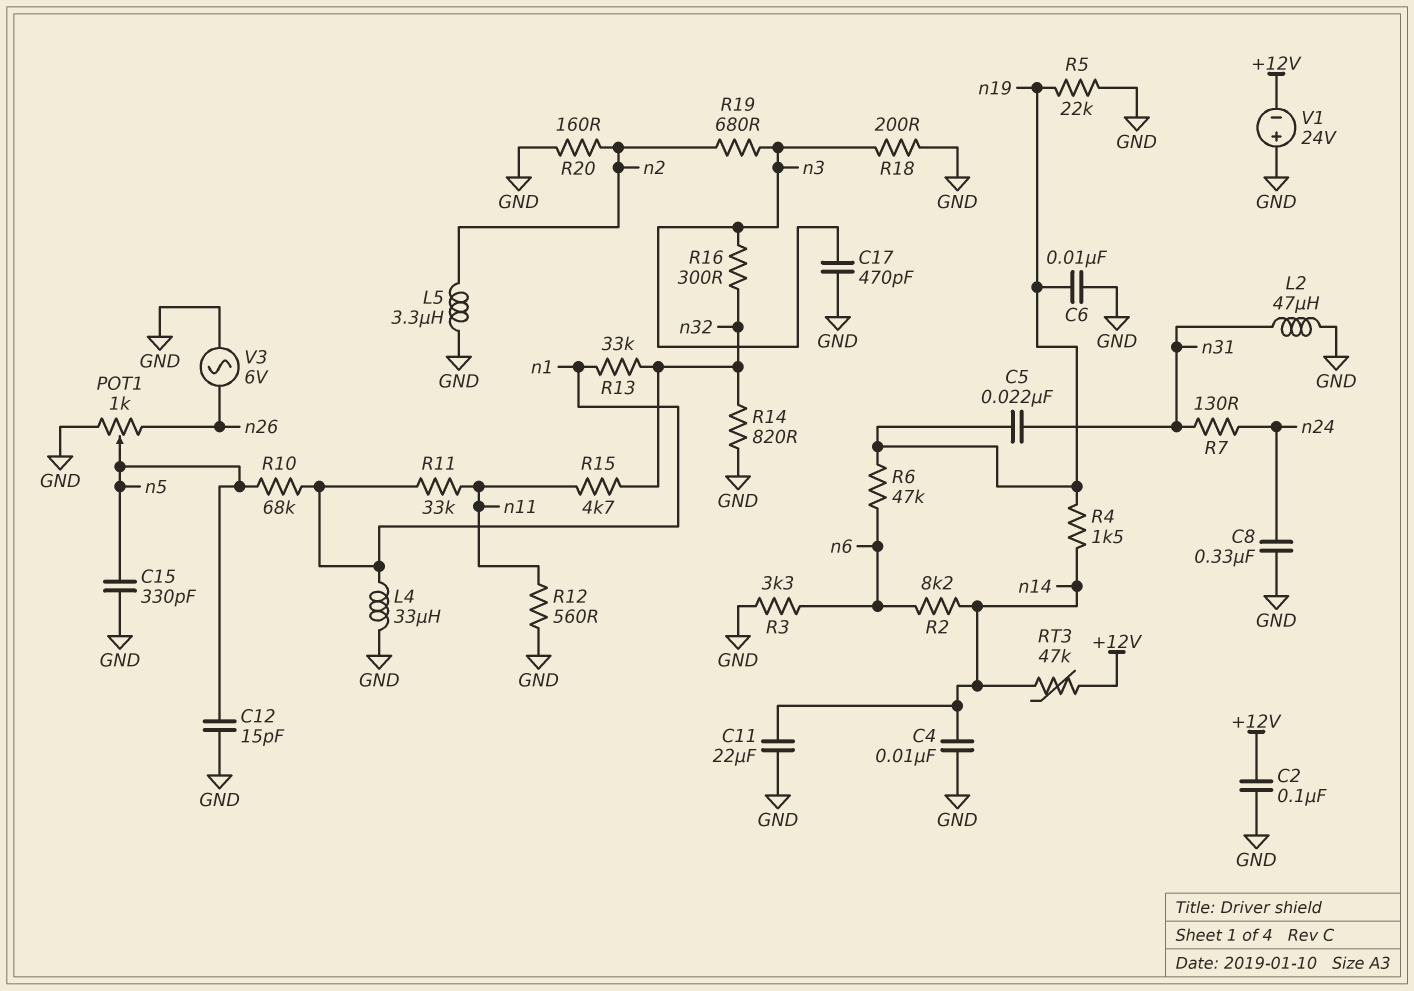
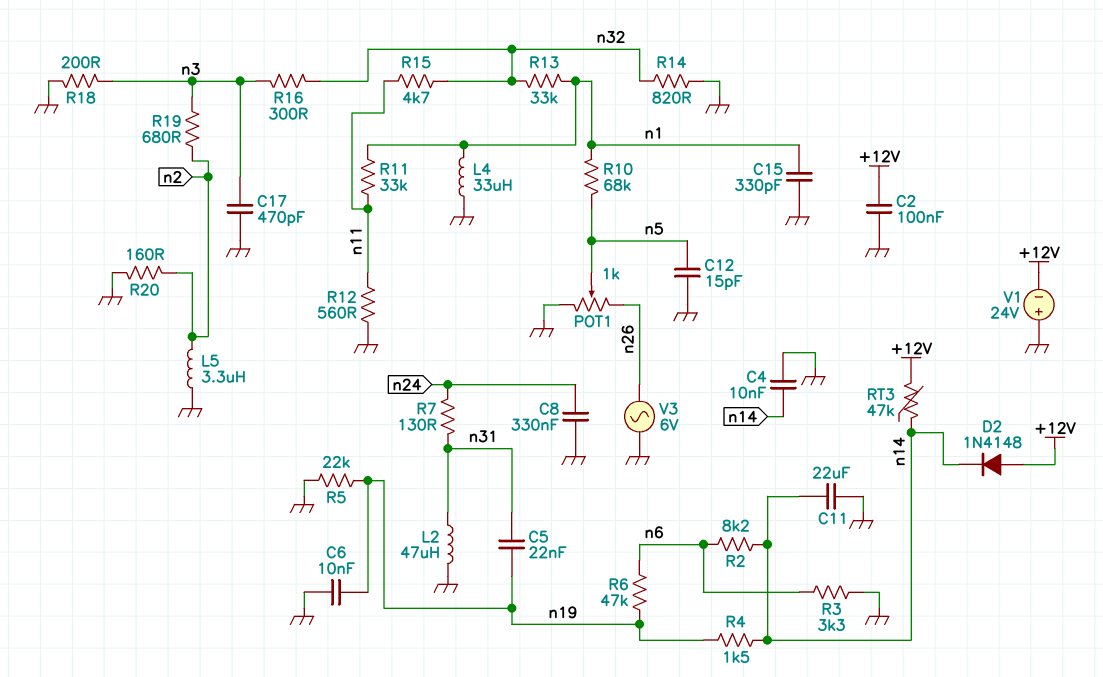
C15: 330pF (GND, n5) -> 330pF (GND, n1)
D2: none -> diode 1N4148 (A +12V, K n14)

